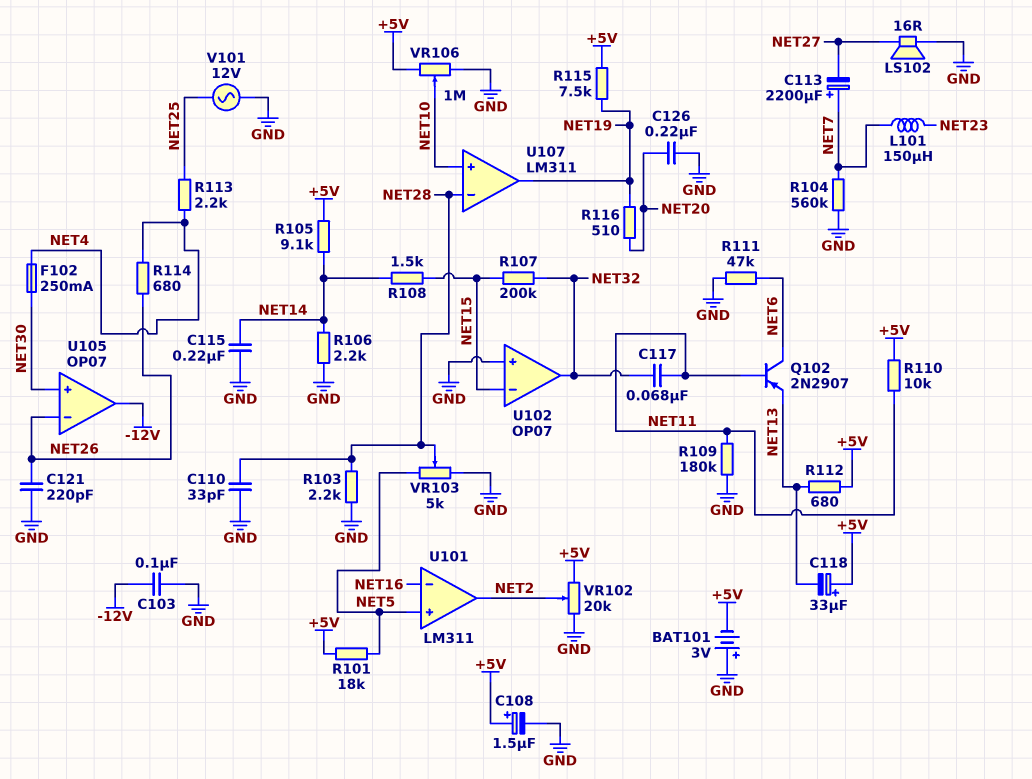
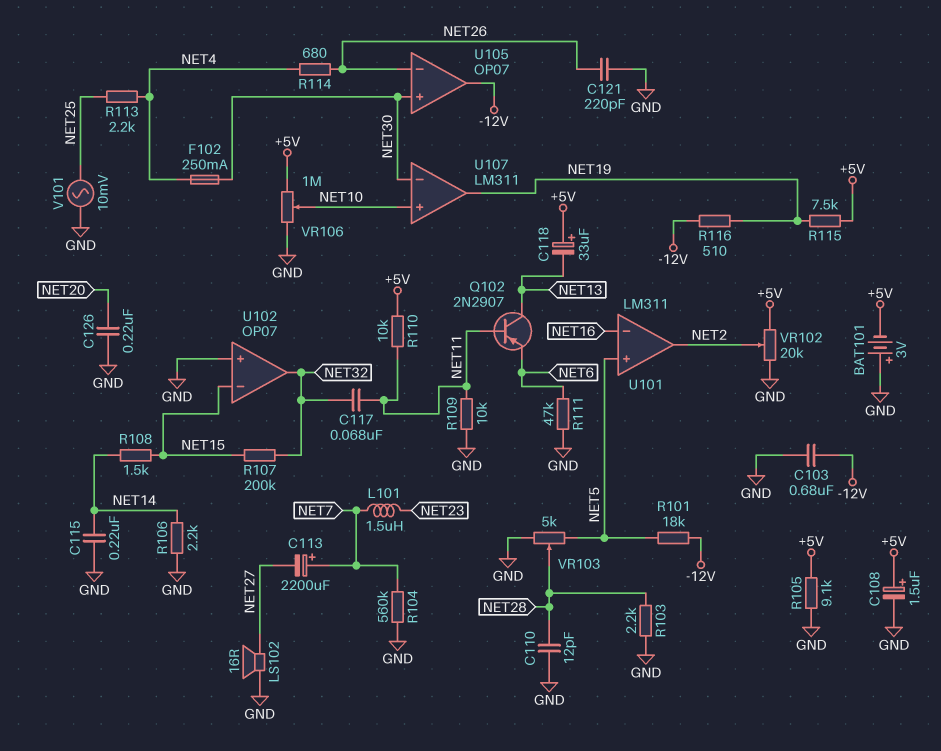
C103: 100nF (-12V, GND) -> 680nF (-12V, GND)
C110: 33pF (GND, NET28) -> 12pF (GND, NET28)
L101: 150uH (NET7, NET23) -> 1.5uH (NET7, NET23)
Q102: PNP 2N2907 (B NET11, C NET6, E NET13) -> PNP 2N2907 (B NET11, C NET13, E NET6)
R101: 18k (+5V, NET5) -> 18k (-12V, NET5)
R105: 9.1k (+5V, NET14) -> 9.1k (+5V, GND)
R109: 180k (GND, NET11) -> 10k (GND, NET11)
R112: 680 (+5V, NET13) -> none
R116: 510 (NET19, NET20) -> 510 (-12V, NET19)
U107 pin in-: NET28 -> NET30
V101: AC 12V (GND, NET25) -> AC 10mV (GND, NET25)

